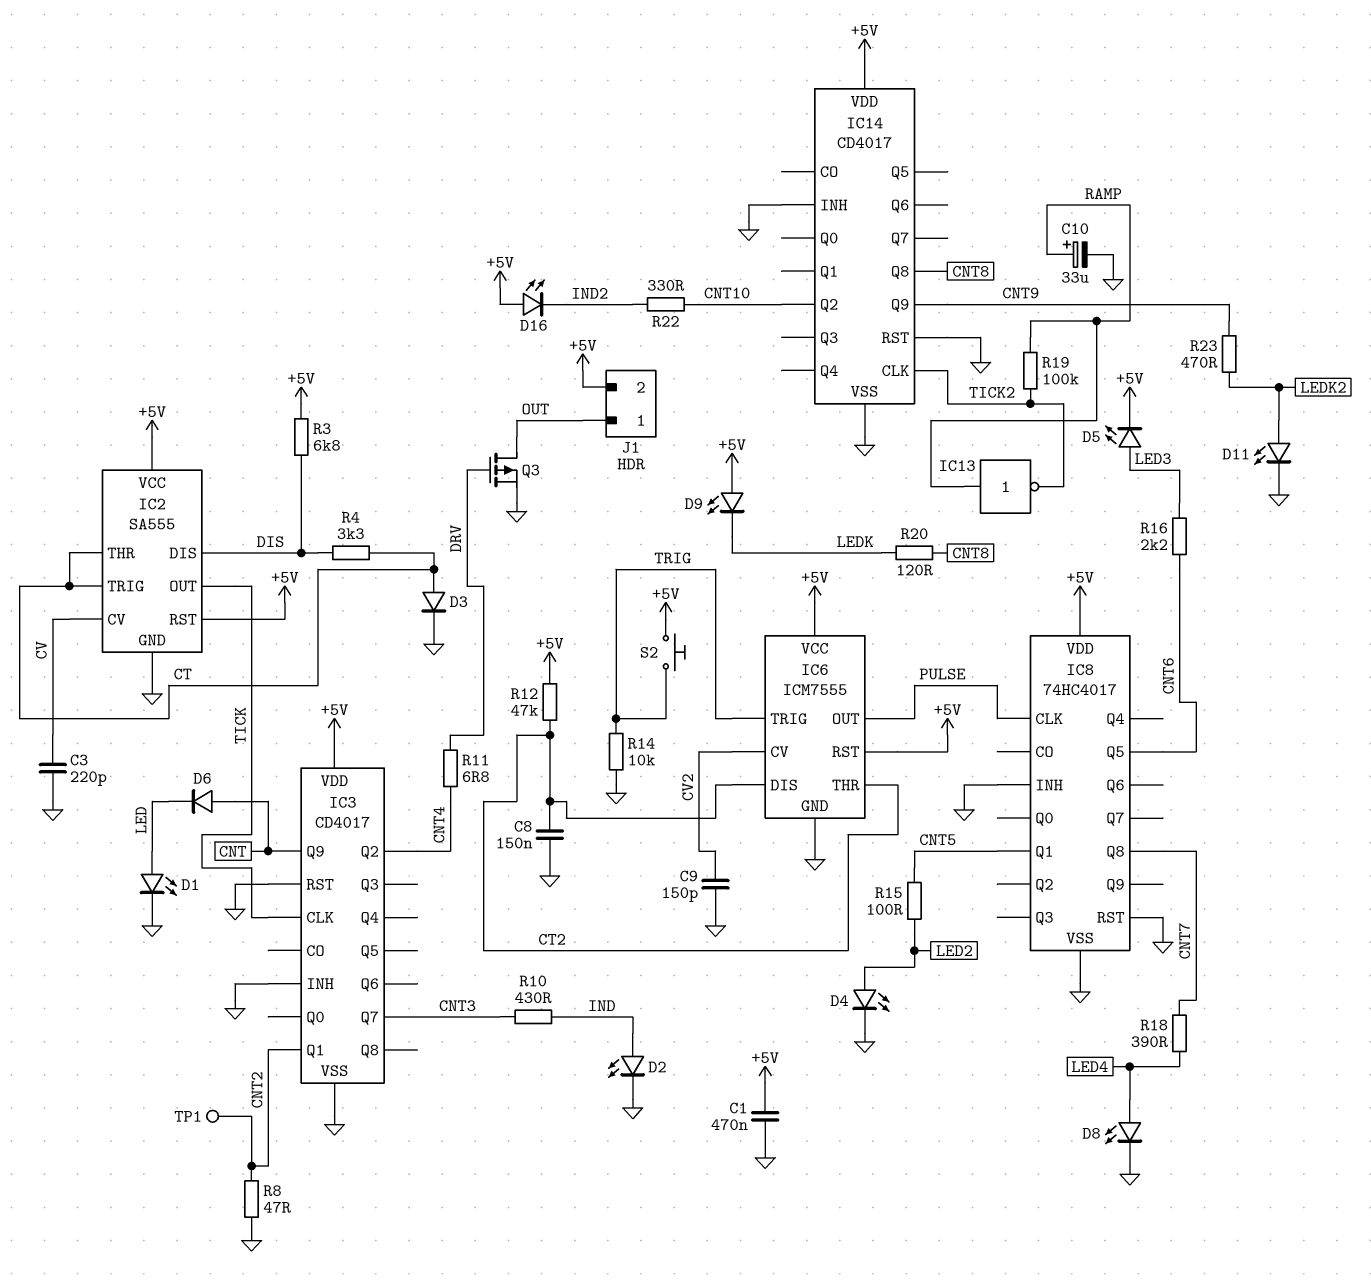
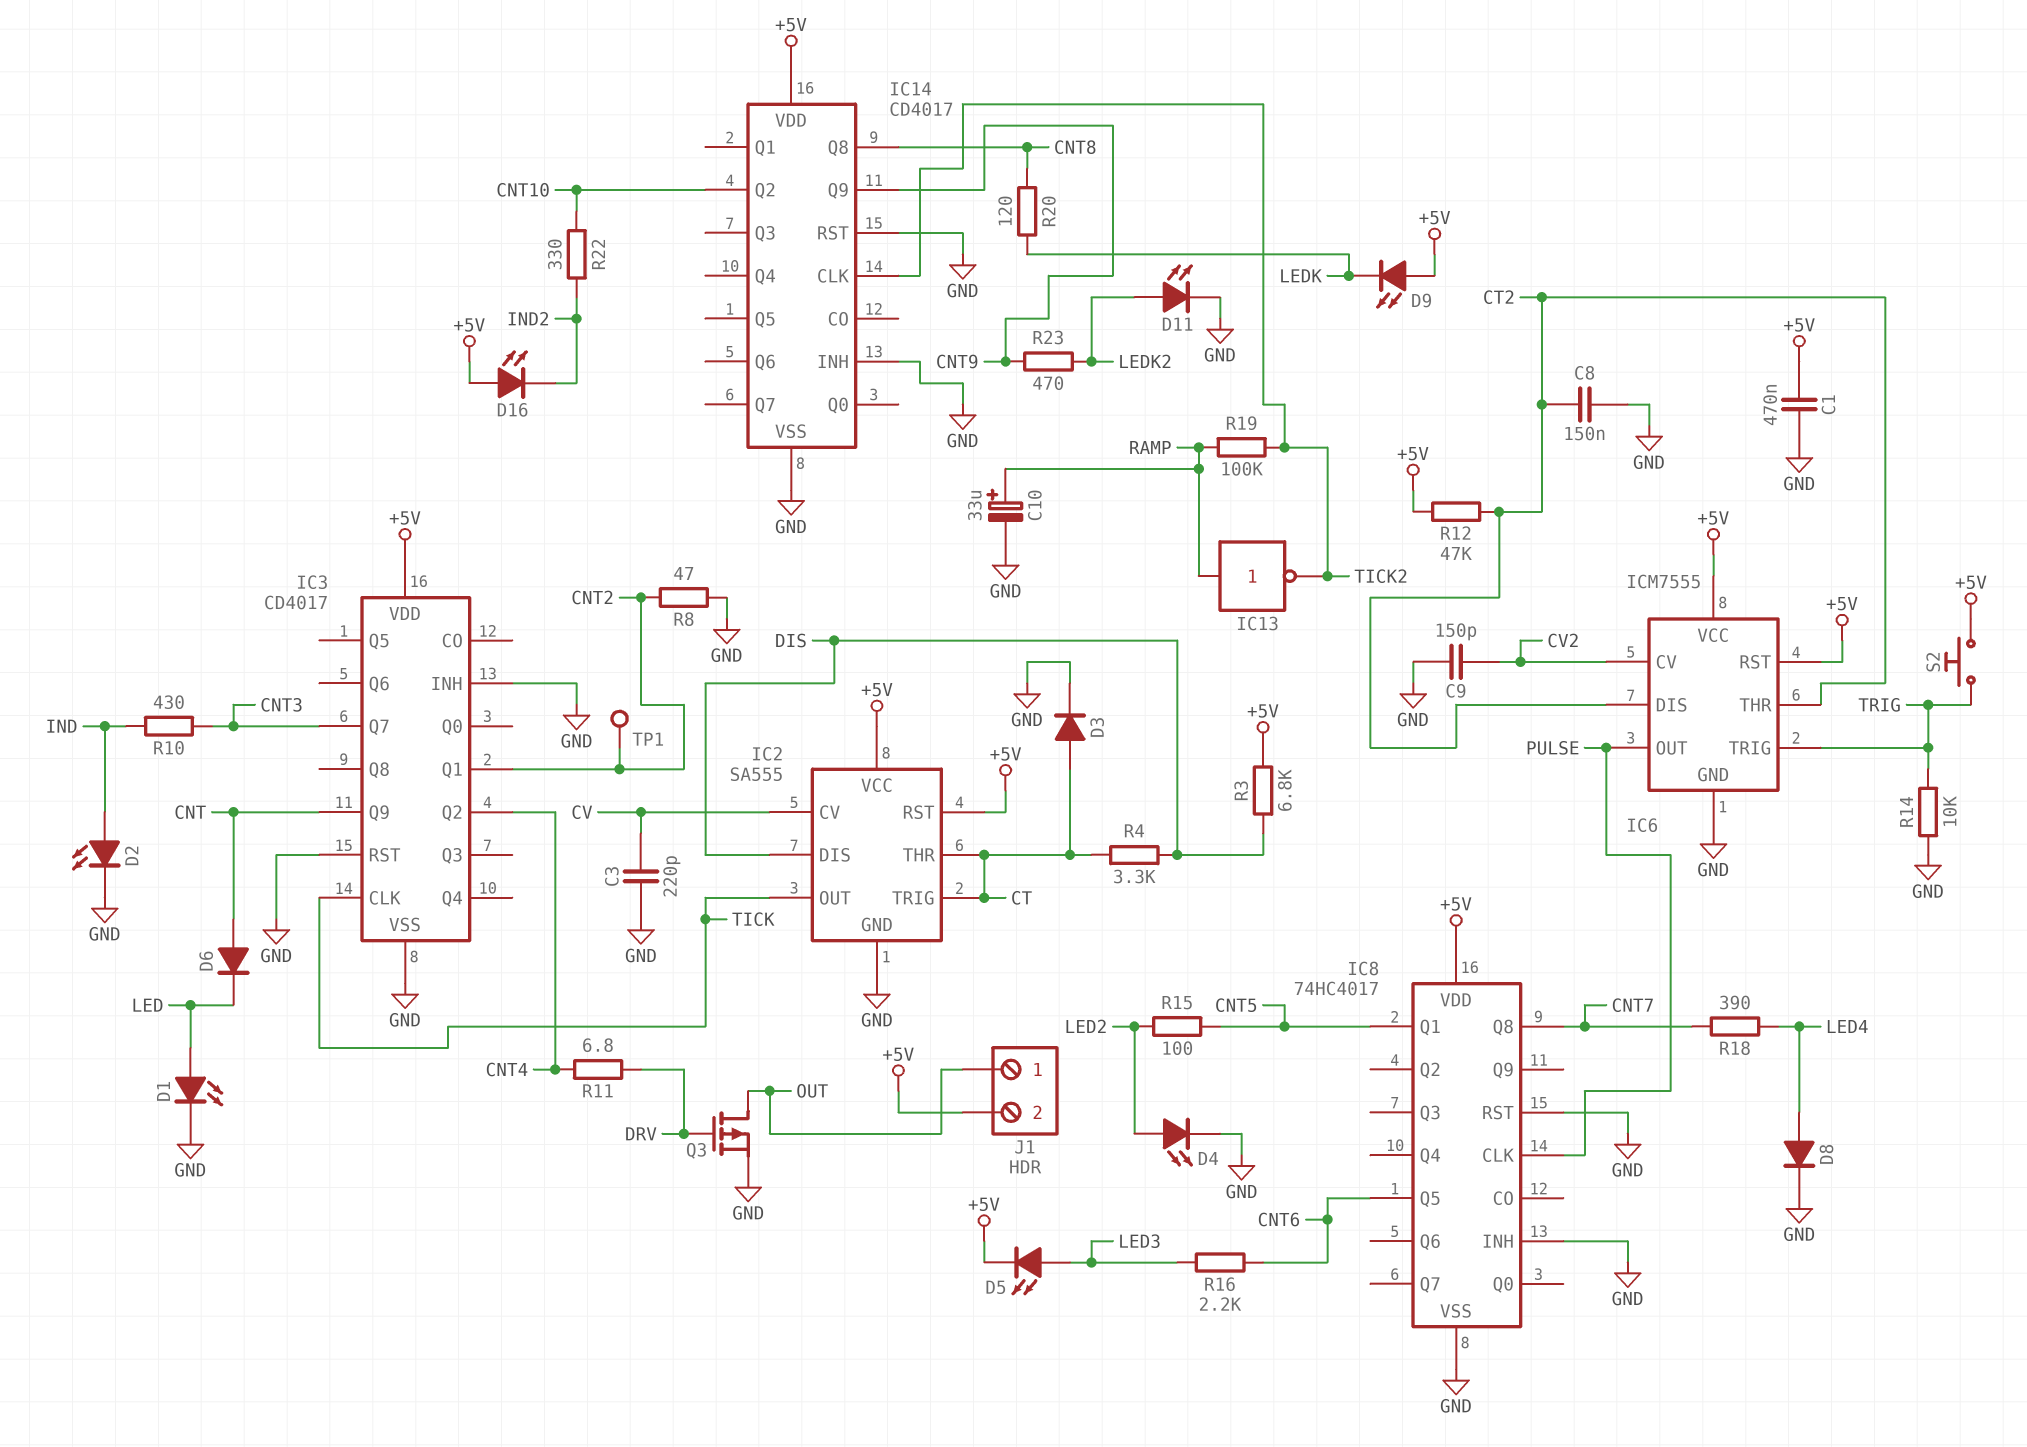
D8: LED (A LED4, K GND) -> diode (A LED4, K GND)

